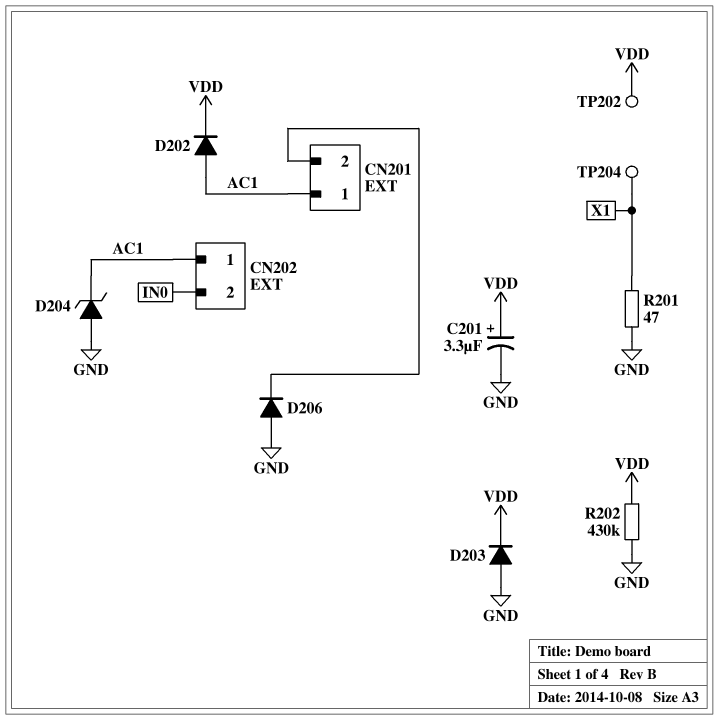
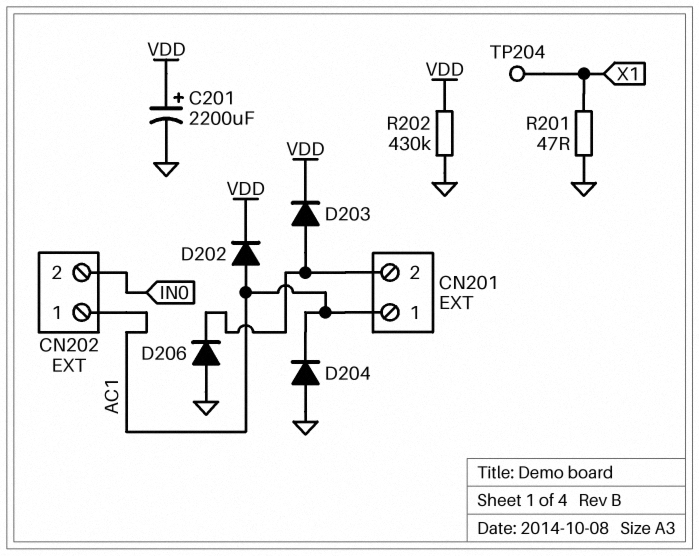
C201: 3.3uF (plus VDD, minus GND) -> 2200uF (plus VDD, minus GND)
D203: diode (A GND, K VDD) -> diode (A CN201/2, K VDD)
D204: zener (A GND, K AC1) -> diode (A GND, K AC1)
TP202: test point (VDD) -> none

